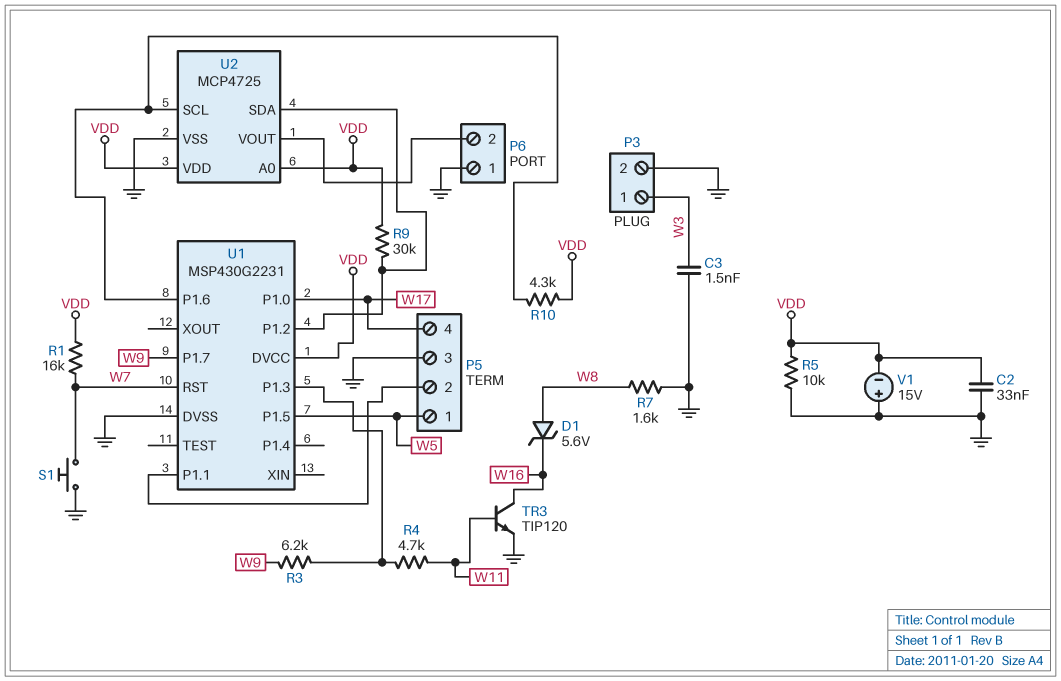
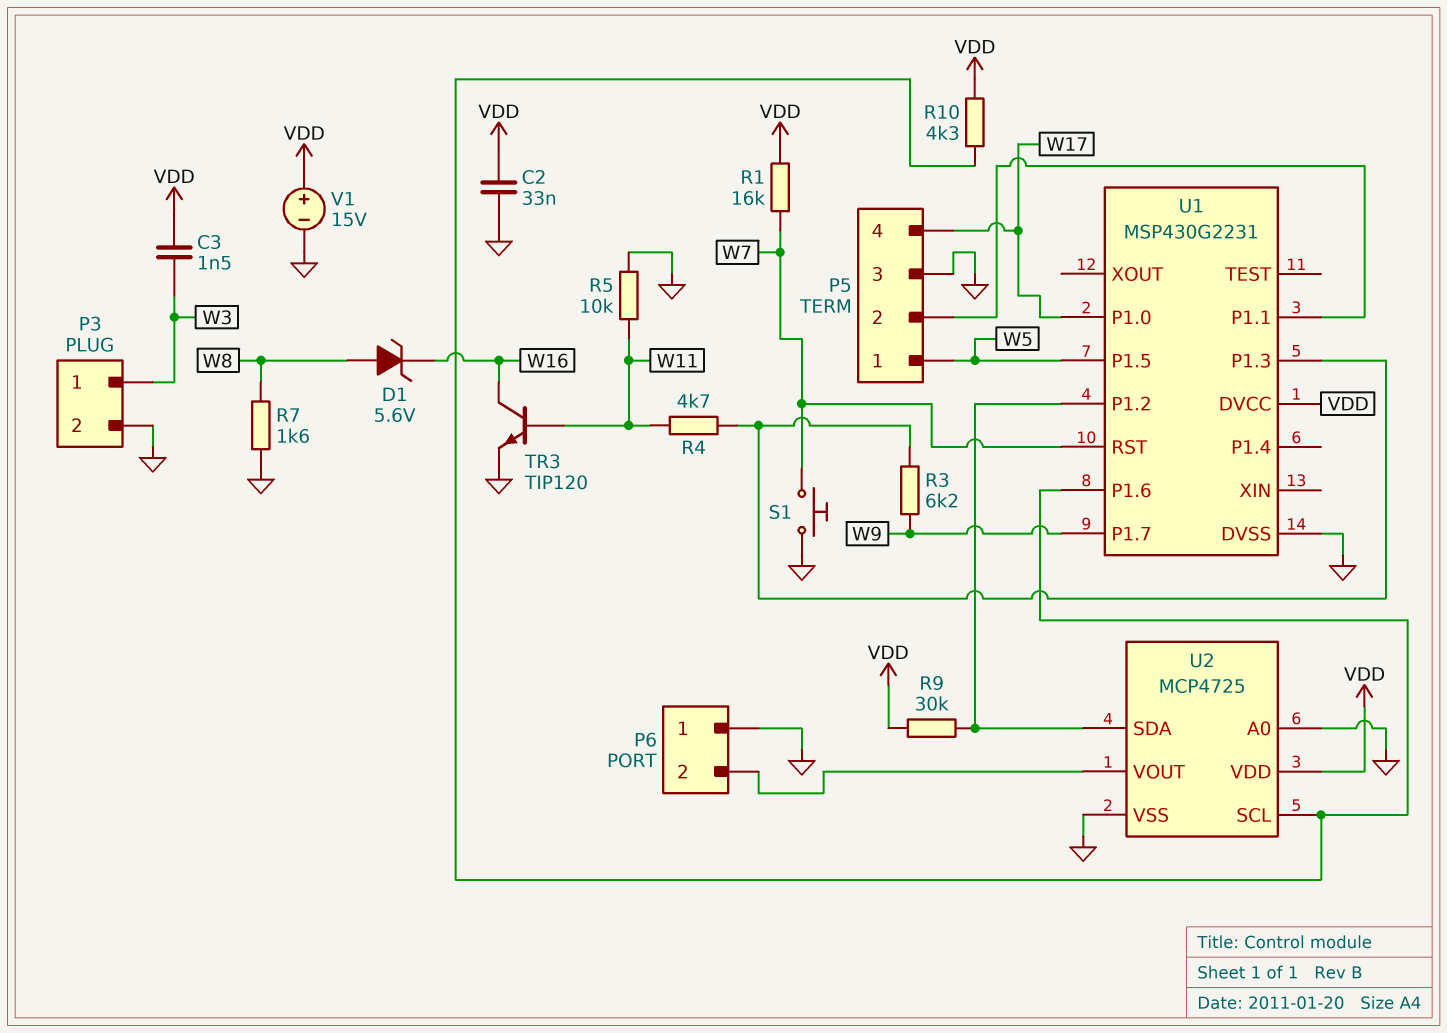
C3: 1.5nF (GND, W3) -> 1.5nF (VDD, W3)
R5: 10k (GND, VDD) -> 10k (GND, W11)
U2 pin A0: VDD -> GND
V1: 15V (plus GND, minus VDD) -> 15V (plus VDD, minus GND)

